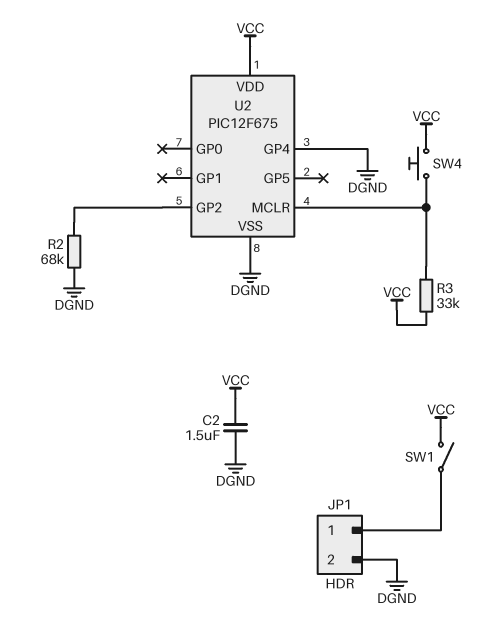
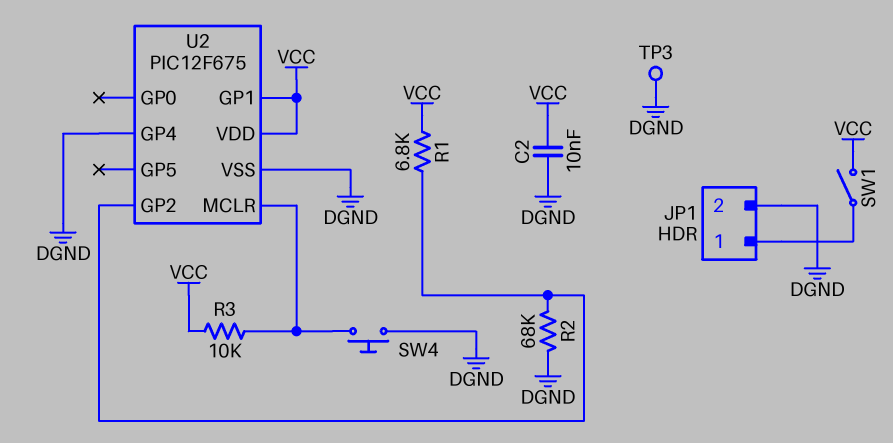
C2: 1.5uF (DGND, VCC) -> 10nF (DGND, VCC)
R1: none -> 6.8k (U2/GP2, VCC)
R3: 33k (U2/MCLR, VCC) -> 10k (U2/MCLR, VCC)
SW4: button (U2/MCLR, VCC) -> button (DGND, U2/MCLR)
TP3: none -> test point (DGND)
U2 pin GP1: none -> VCC

